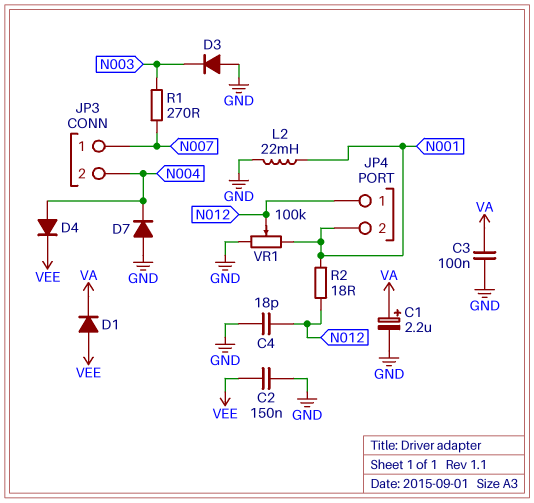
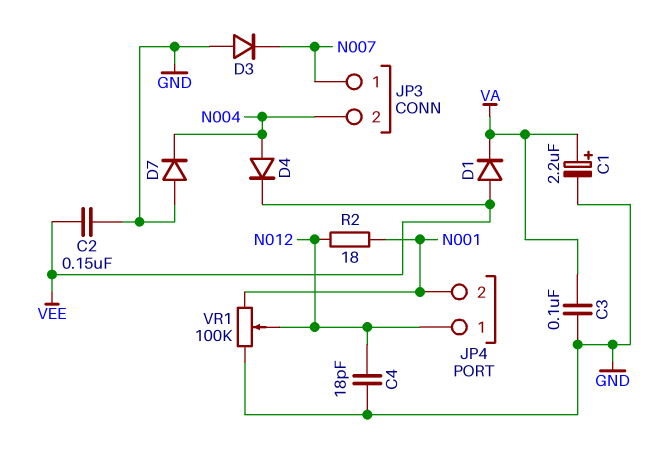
D3: diode (A GND, K N003) -> diode (A GND, K N007)
L2: 22mH (GND, N001) -> none
R1: 270 (N003, N007) -> none

